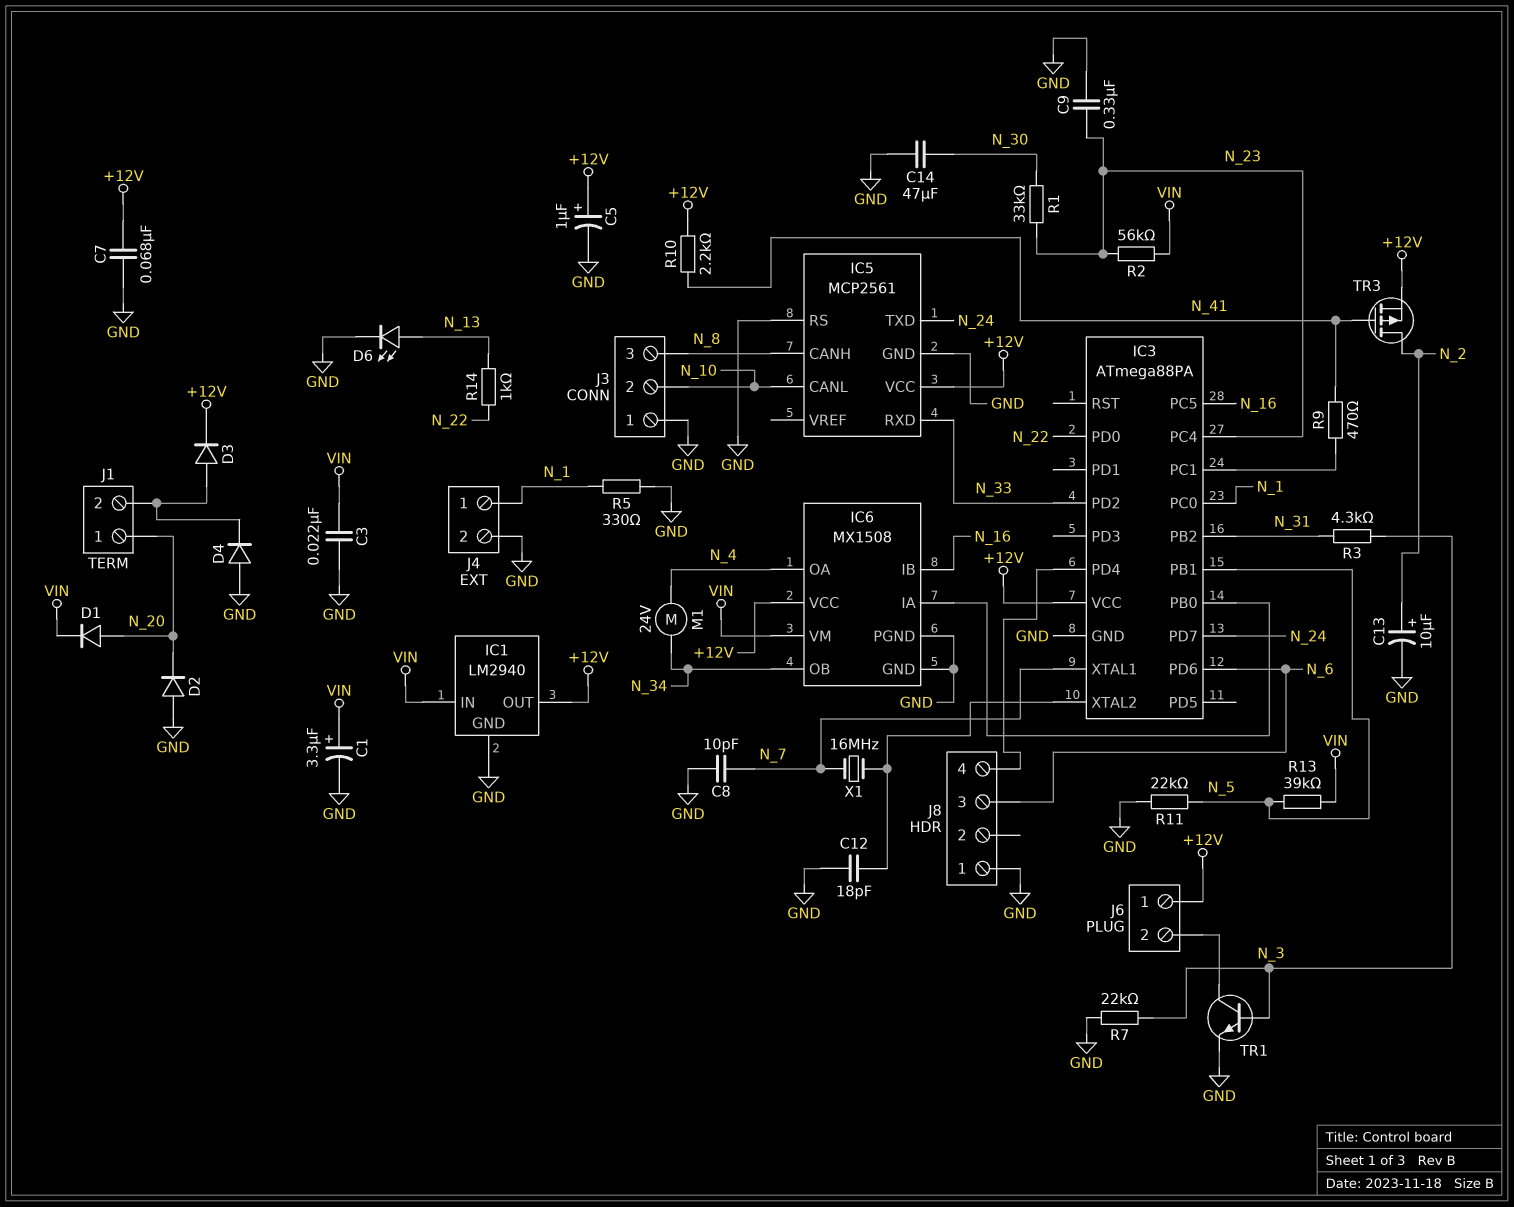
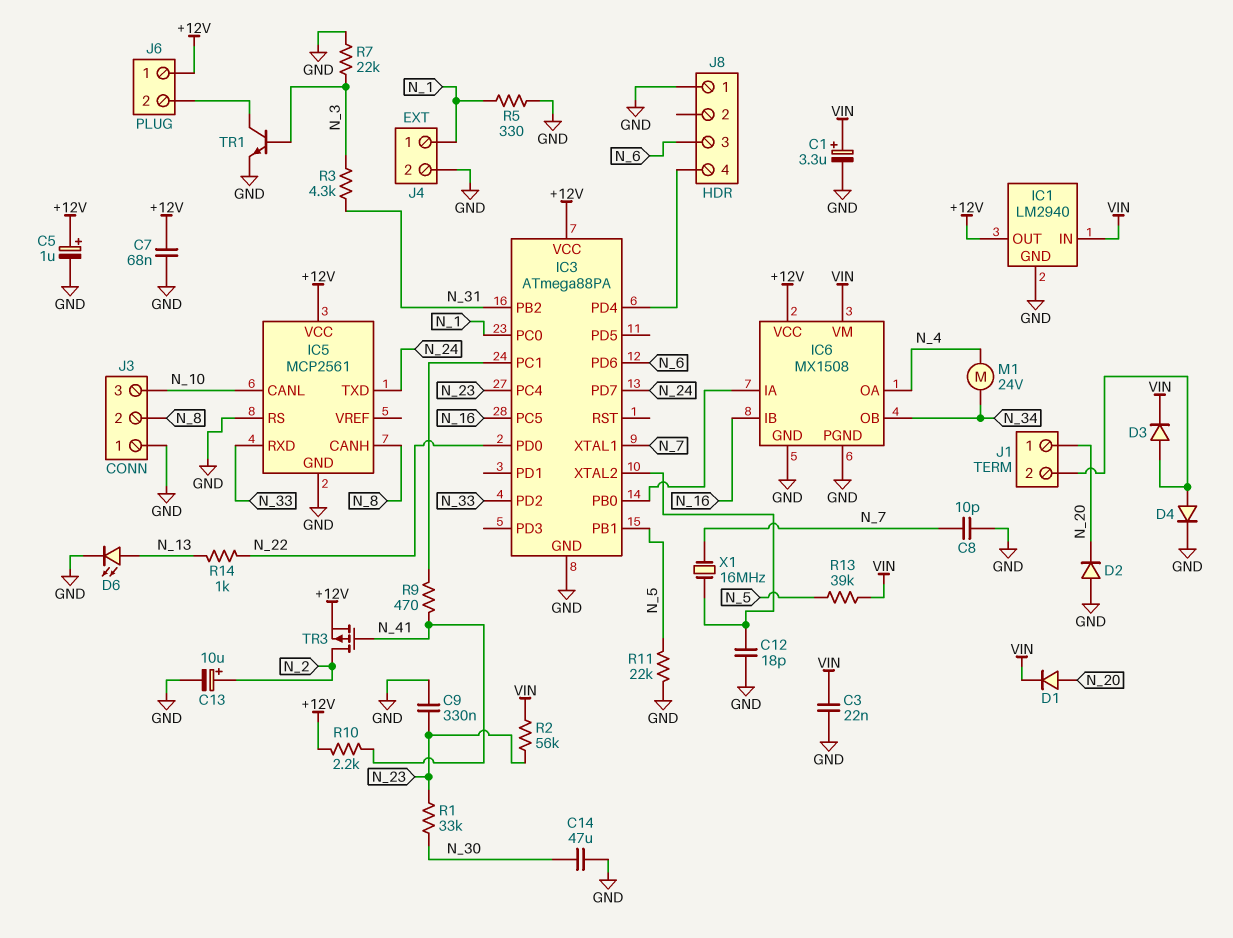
D3: diode (A J1/2, K +12V) -> diode (A J1/2, K VIN)
D4: diode (A GND, K J1/2) -> diode (A J1/2, K GND)
J3 pin 2: N_10 -> N_8
J3 pin 3: N_8 -> N_10

